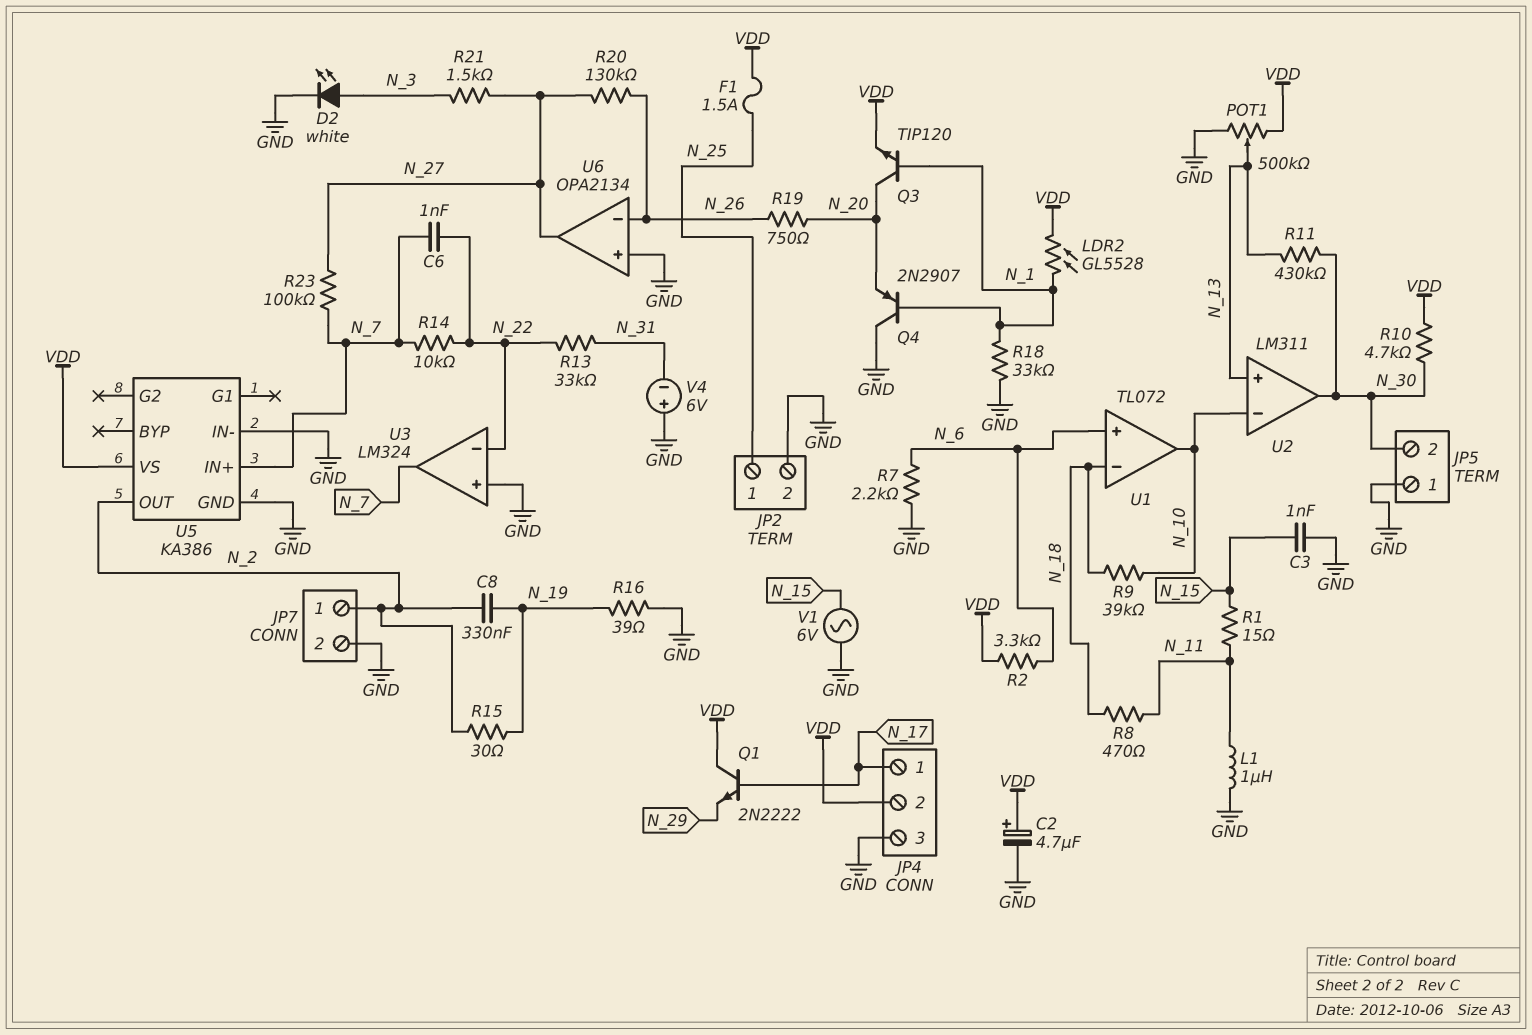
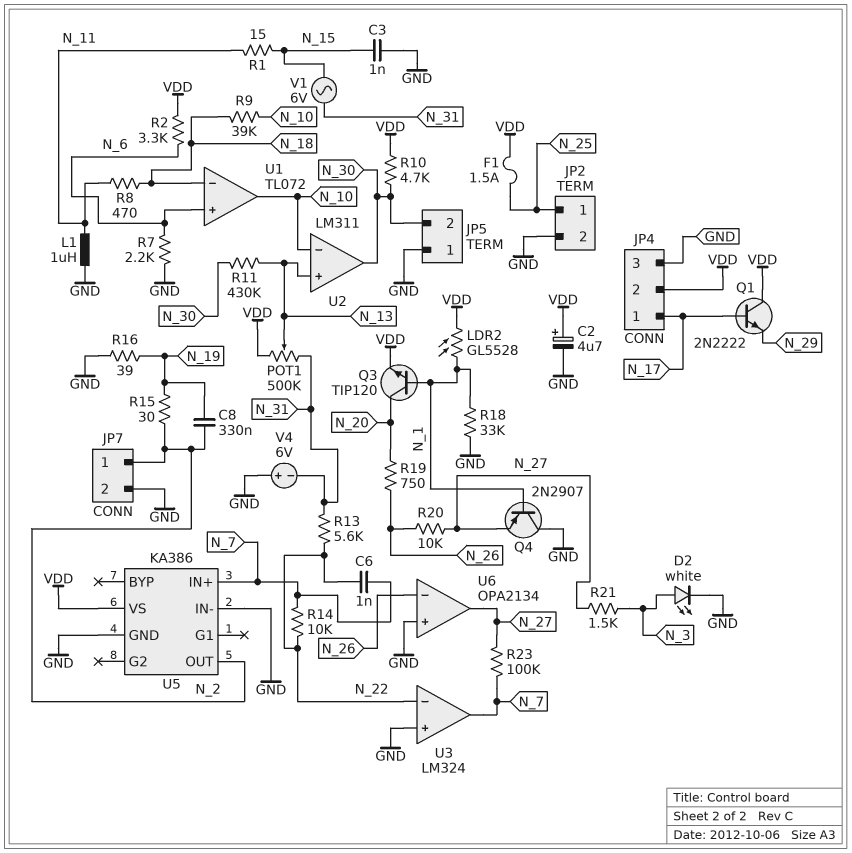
POT1: 500k (GND, VDD, wiper N_13) -> 500k (N_31, VDD, wiper N_13)
Q4: PNP 2N2907 (B N_1, C GND, E N_20) -> PNP 2N2907 (B N_1, C GND, E N_27)
R13: 33k (N_22, N_31) -> 5.6k (N_22, N_31)
R20: 130k (N_26, N_27) -> 10k (N_26, N_27)
V1: AC 6V (GND, N_15) -> AC 6V (N_15, N_31)

